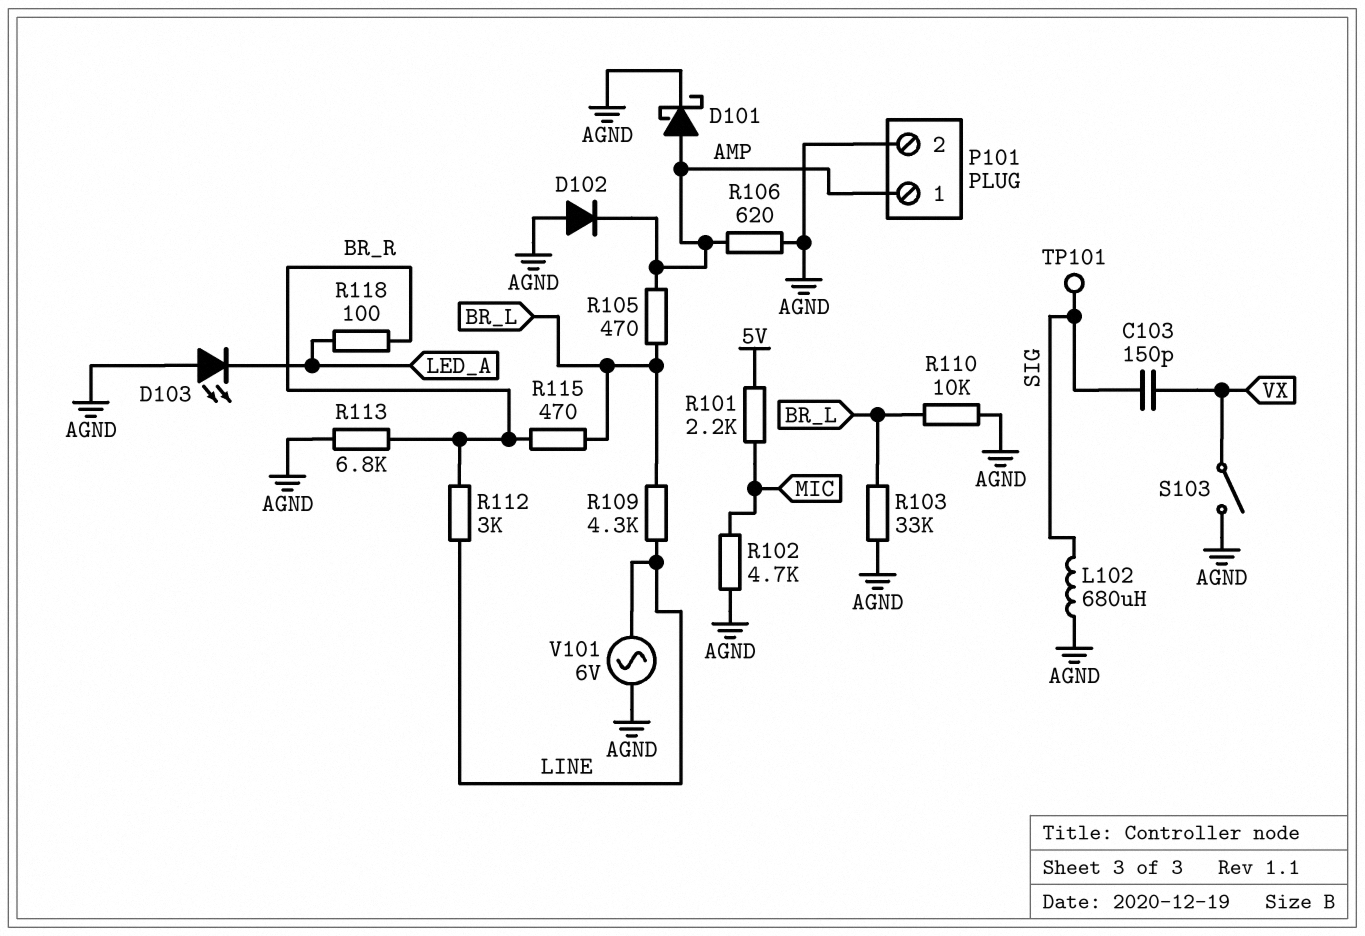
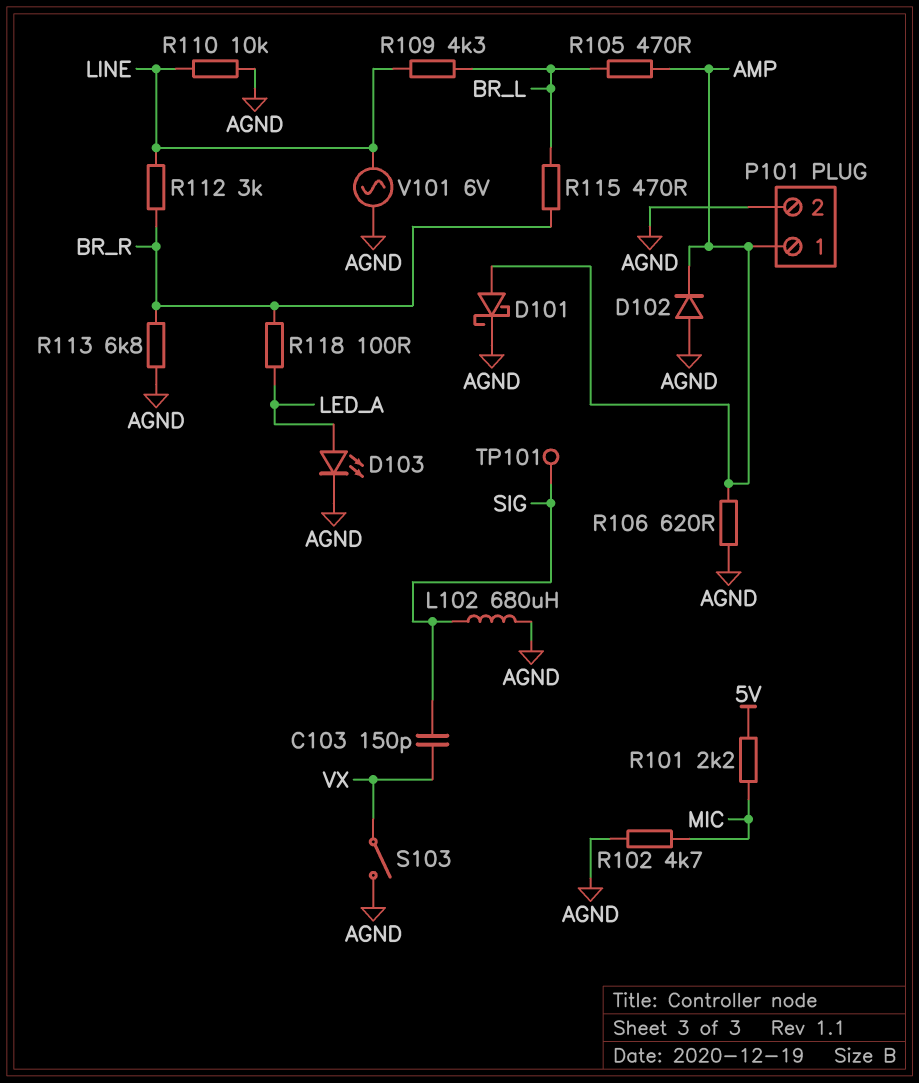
D103: LED (A AGND, K LED_A) -> LED (A LED_A, K AGND)
R103: 33k (AGND, BR_L) -> none
R110: 10k (AGND, BR_L) -> 10k (AGND, LINE)

